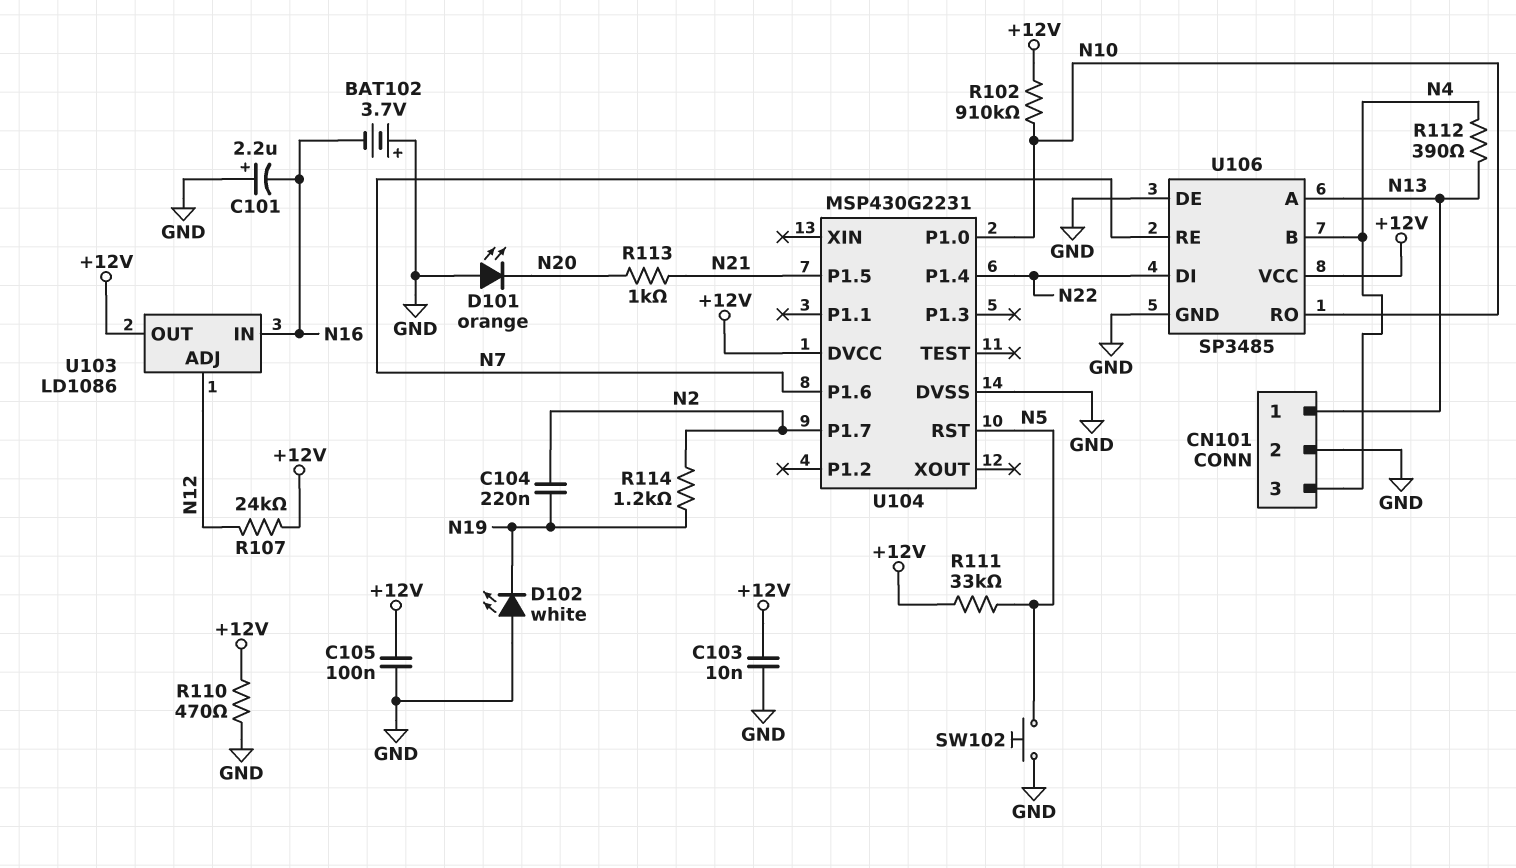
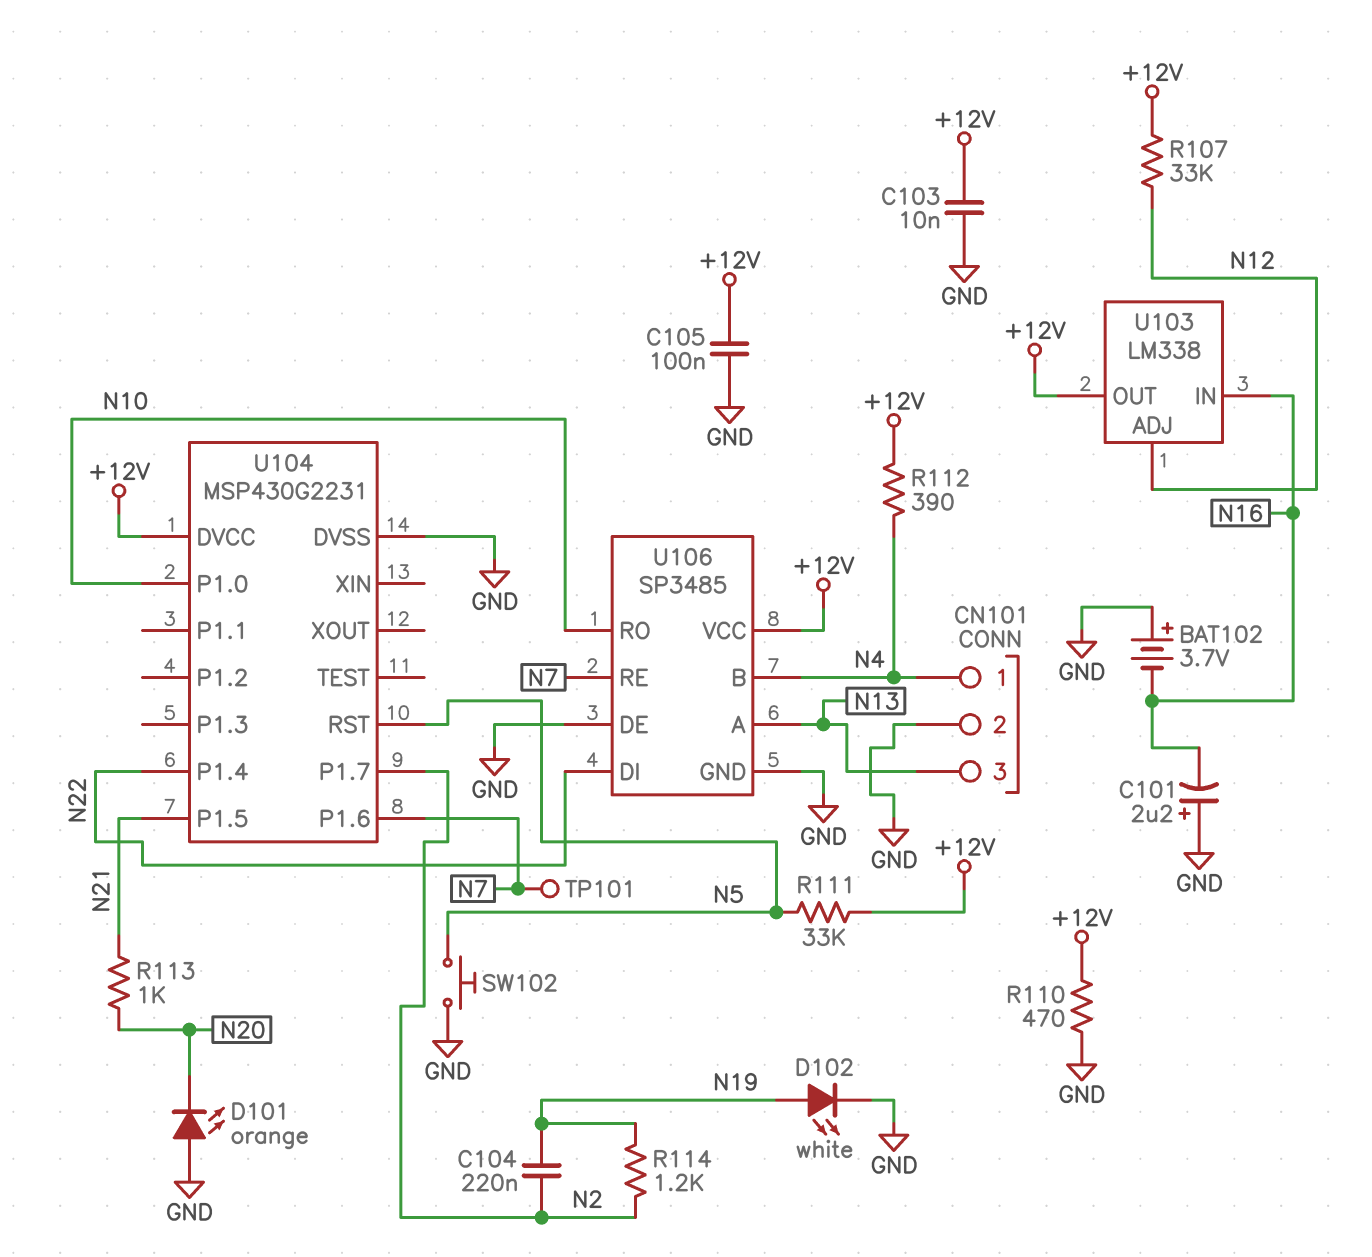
CN101 pin 1: N13 -> N4
CN101 pin 3: N4 -> N13
D102: LED white (A GND, K N19) -> LED white (A N19, K GND)
R102: 910k (+12V, N10) -> none
R107: 24k (+12V, N12) -> 33k (+12V, N12)
R112: 390 (N4, N13) -> 390 (+12V, N4)
TP101: none -> test point (N7)
U103: LD1086 -> LM338

